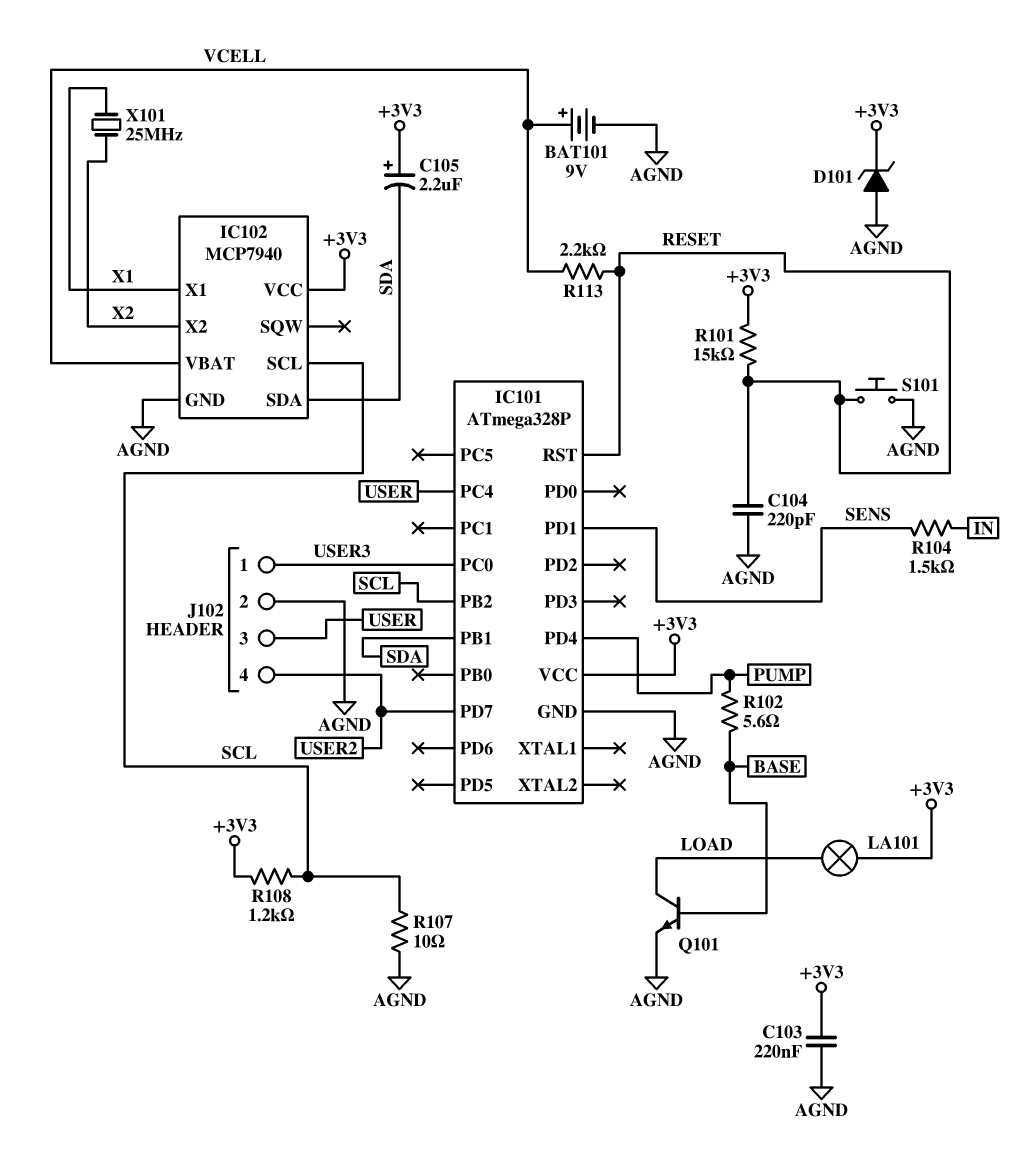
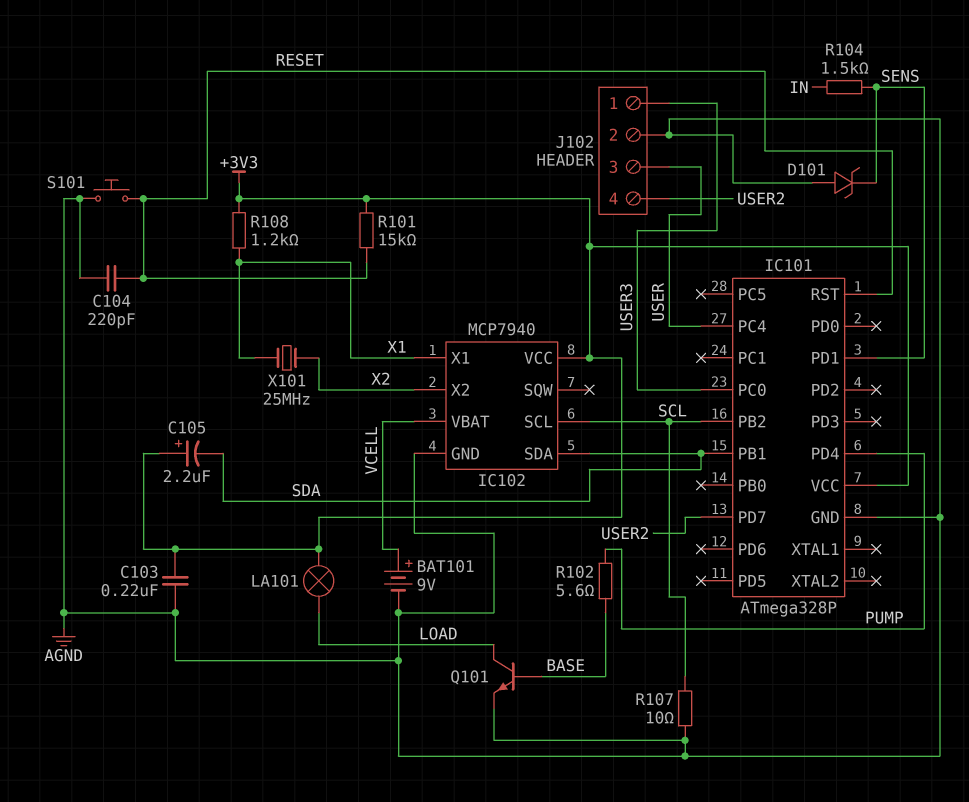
D101: zener (A AGND, K +3V3) -> zener (A AGND, K SENS)
R108: 1.2k (+3V3, SCL) -> 1.2k (+3V3, X1)
R113: 2.2k (RESET, VCELL) -> none

